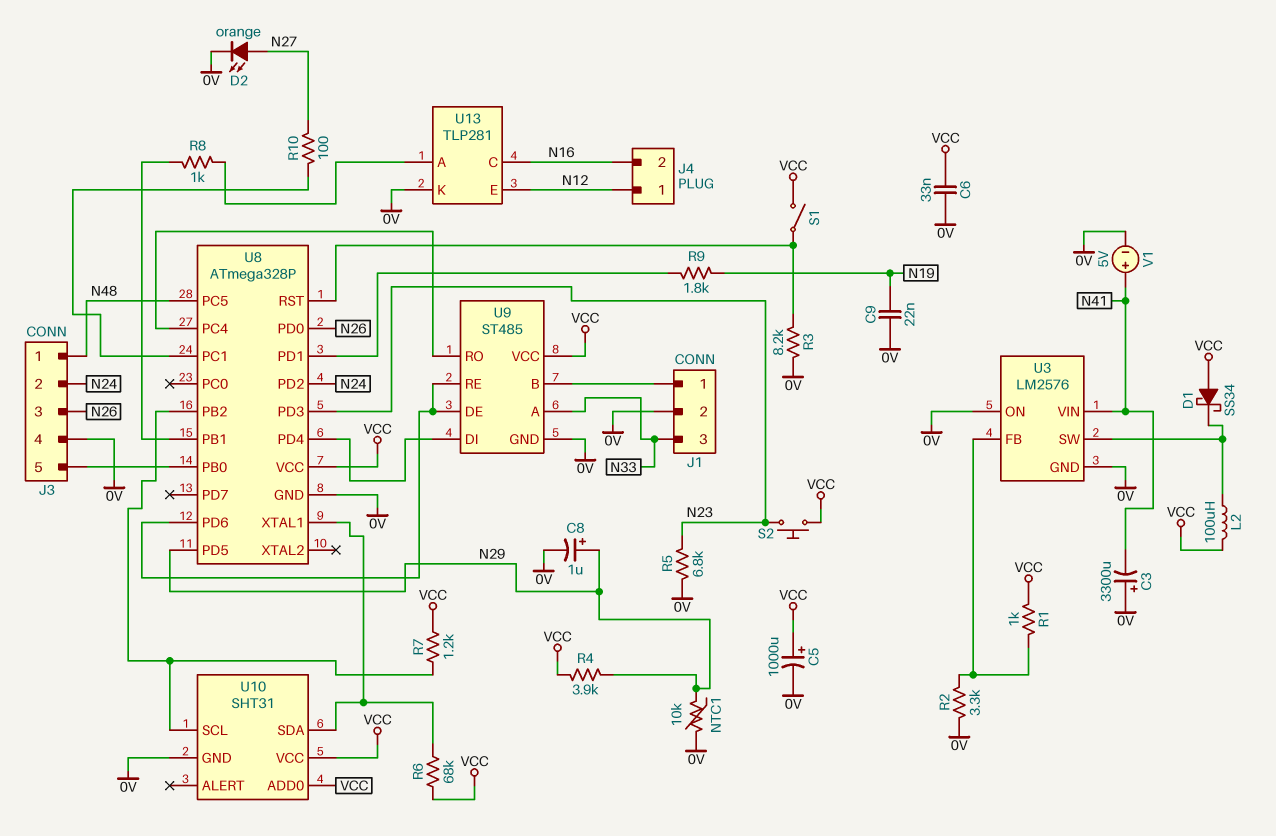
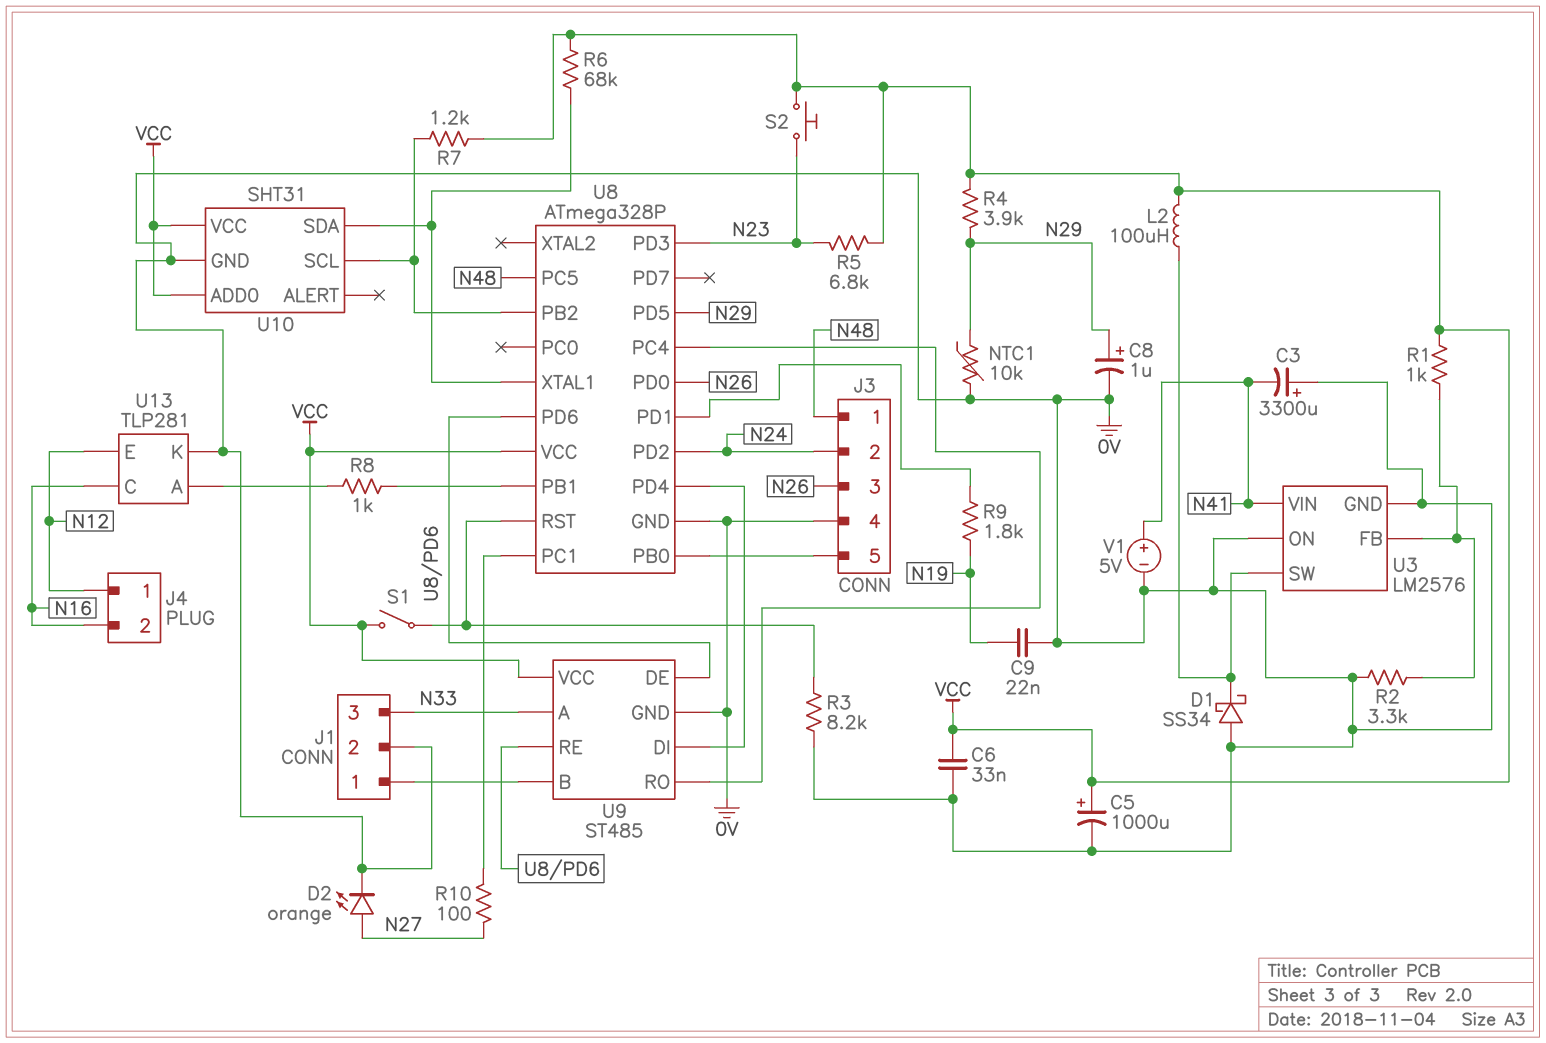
D1: schottky SS34 (A VCC, K U3/SW) -> schottky SS34 (A 0V, K U3/SW)
R5: 6.8k (0V, N23) -> 6.8k (N23, VCC)

